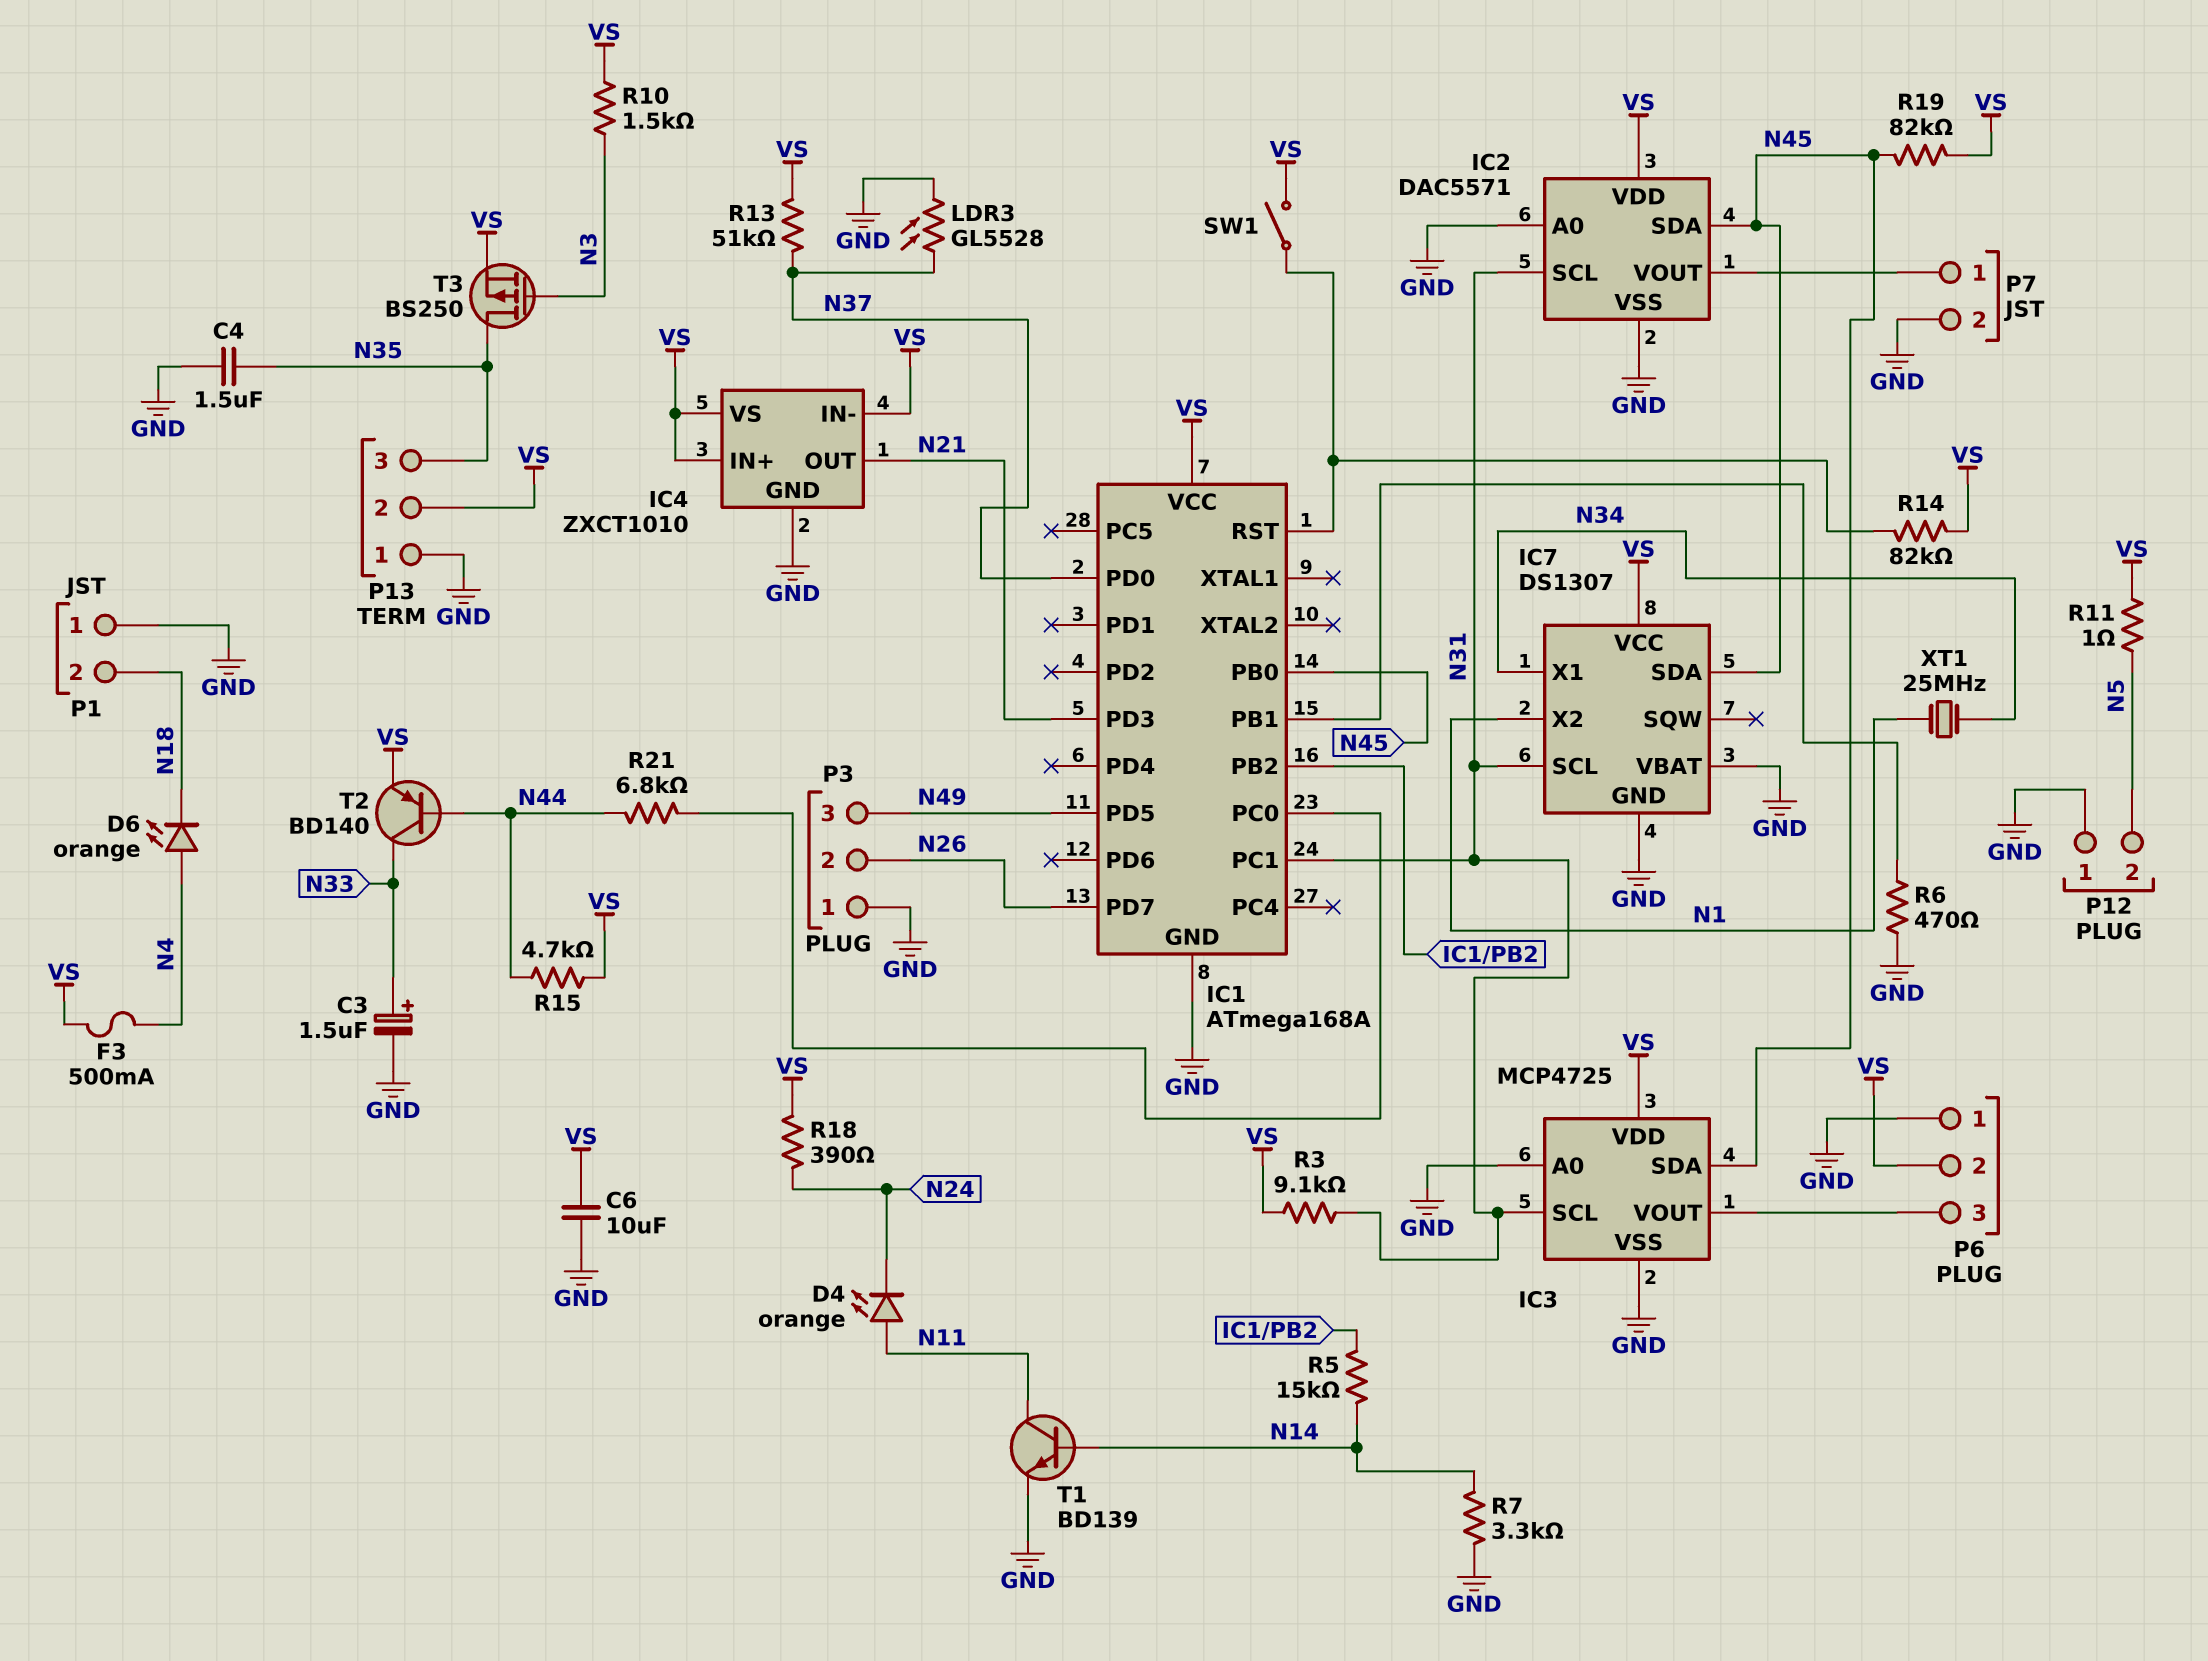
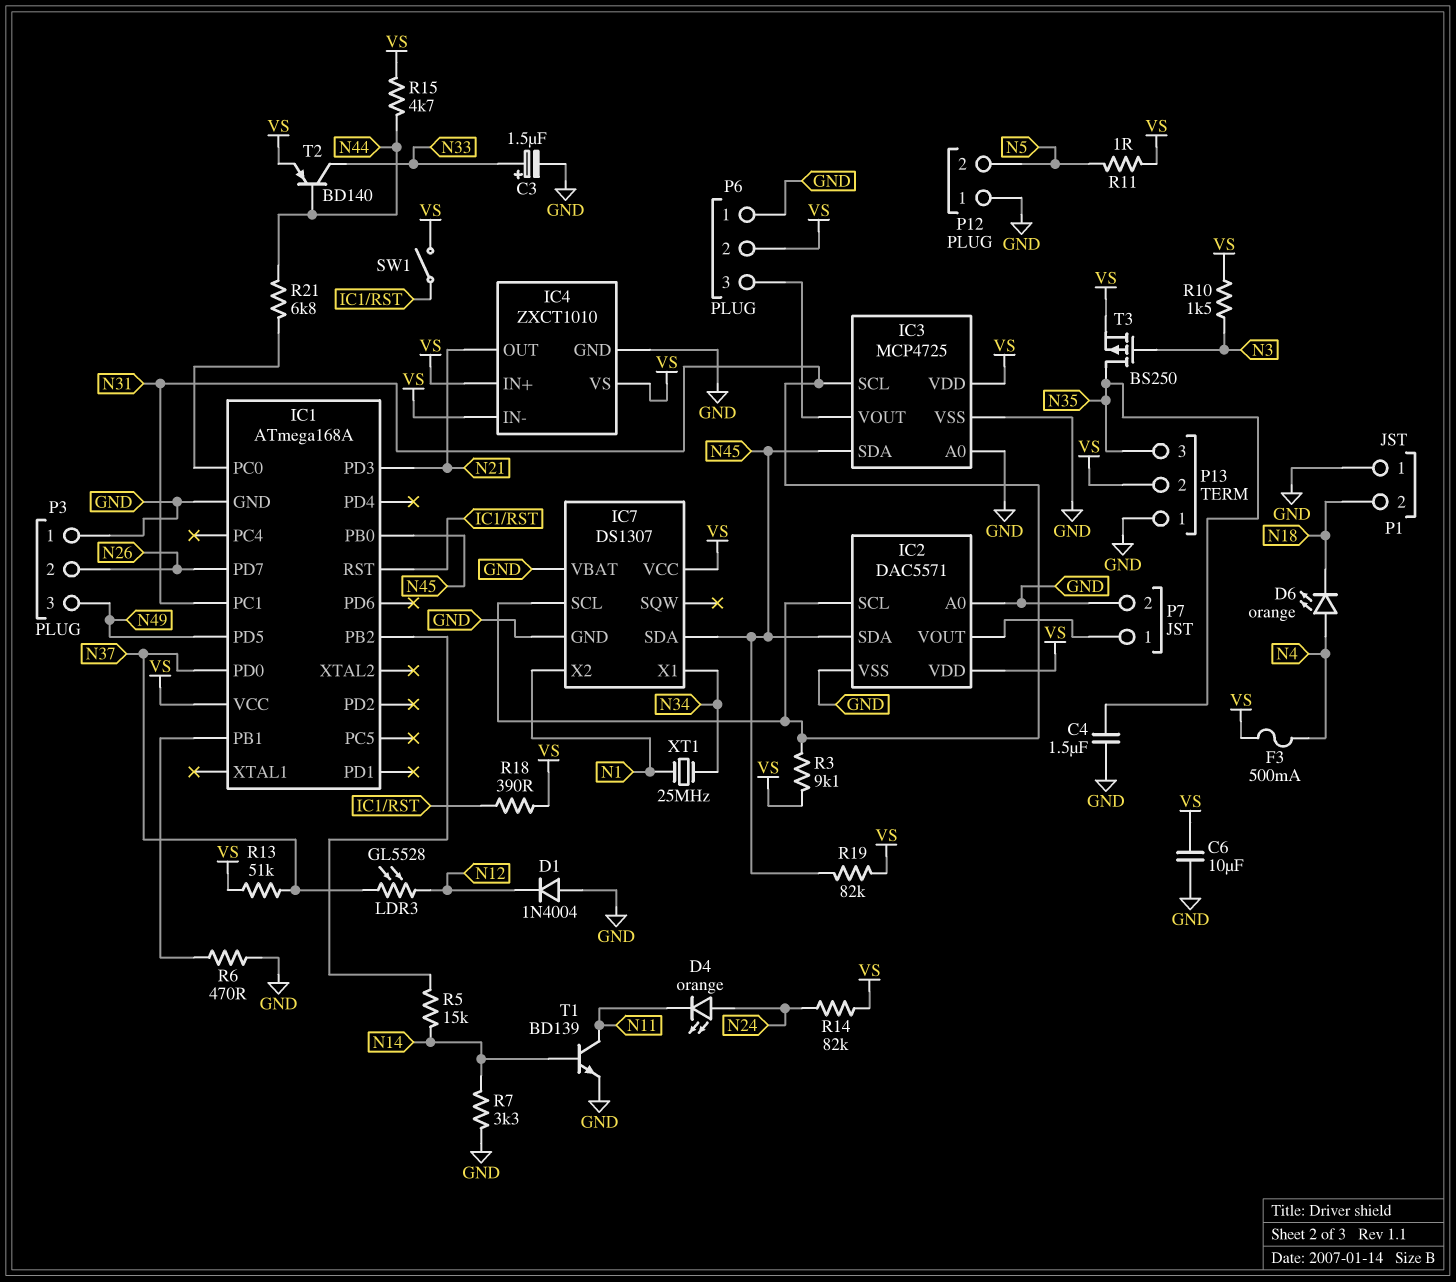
D1: none -> diode 1N4004 (A GND, K N12)
D4: LED orange (A N11, K N24) -> LED orange (A N24, K N11)
LDR3: GL5528 (GND, N37) -> GL5528 (N12, N37)
R14: 82k (IC1/RST, VS) -> 82k (N24, VS)
R18: 390 (N24, VS) -> 390 (IC1/RST, VS)

